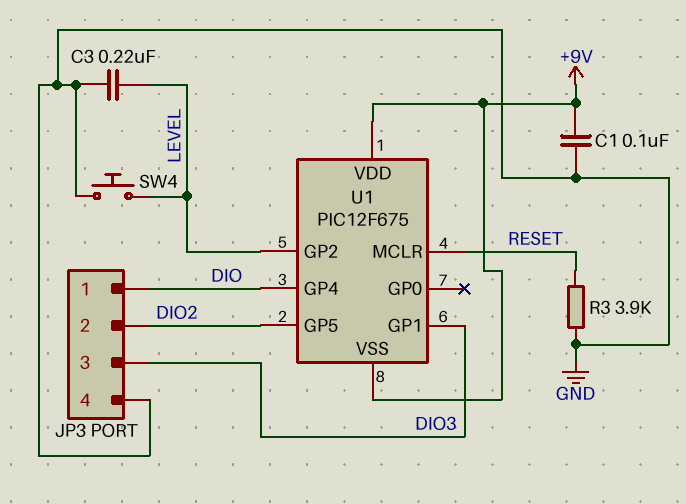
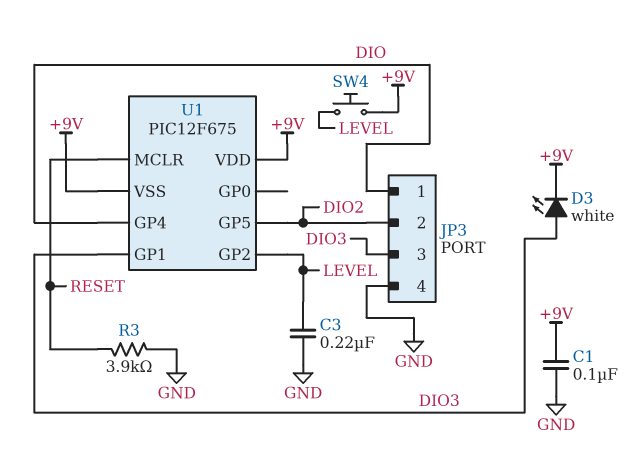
D3: none -> LED white (A DIO3, K +9V)
SW4: button (GND, LEVEL) -> button (+9V, LEVEL)

